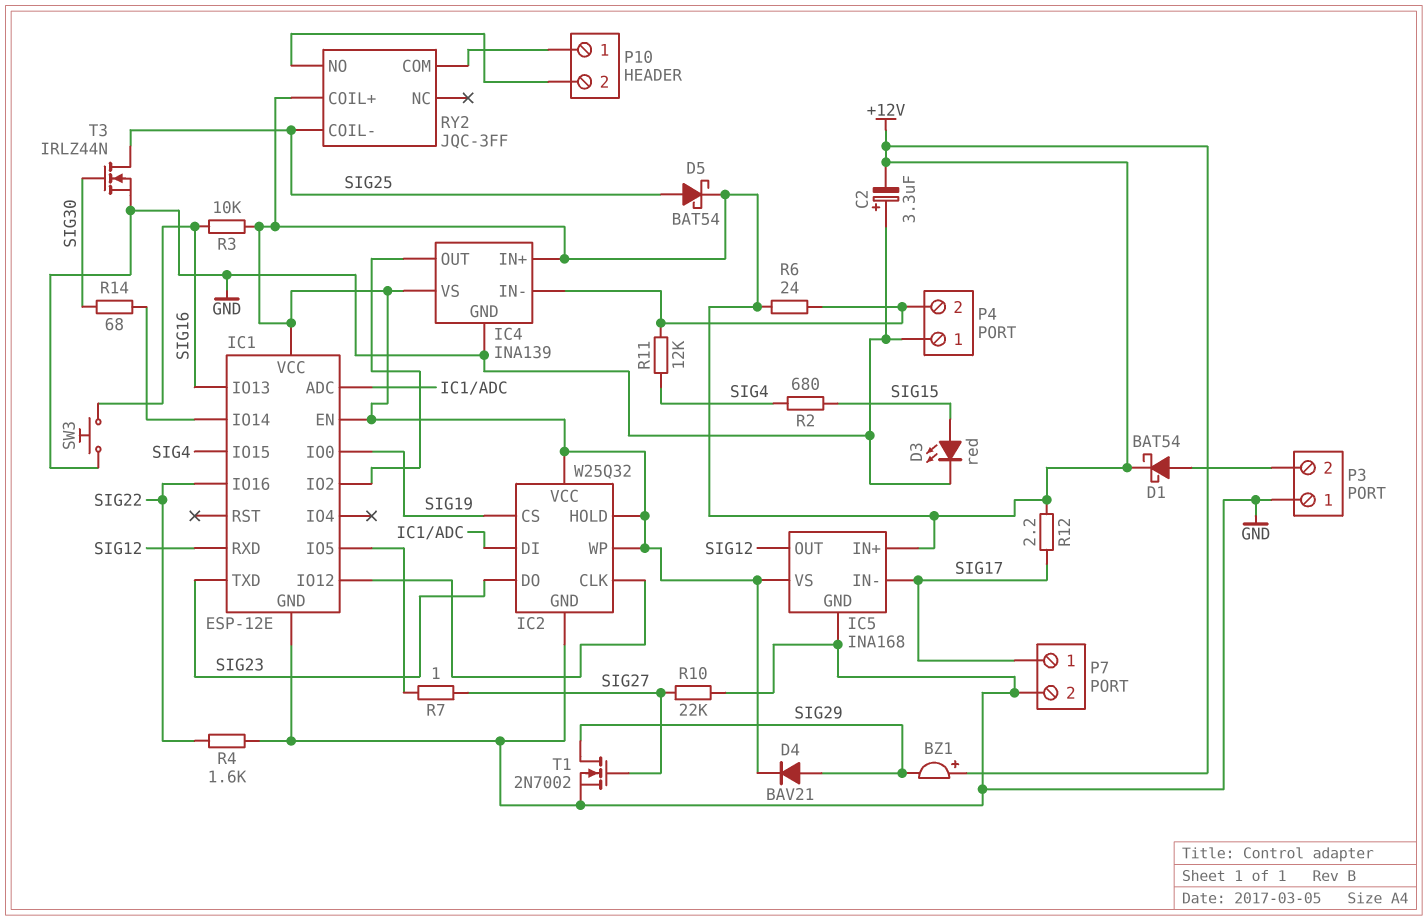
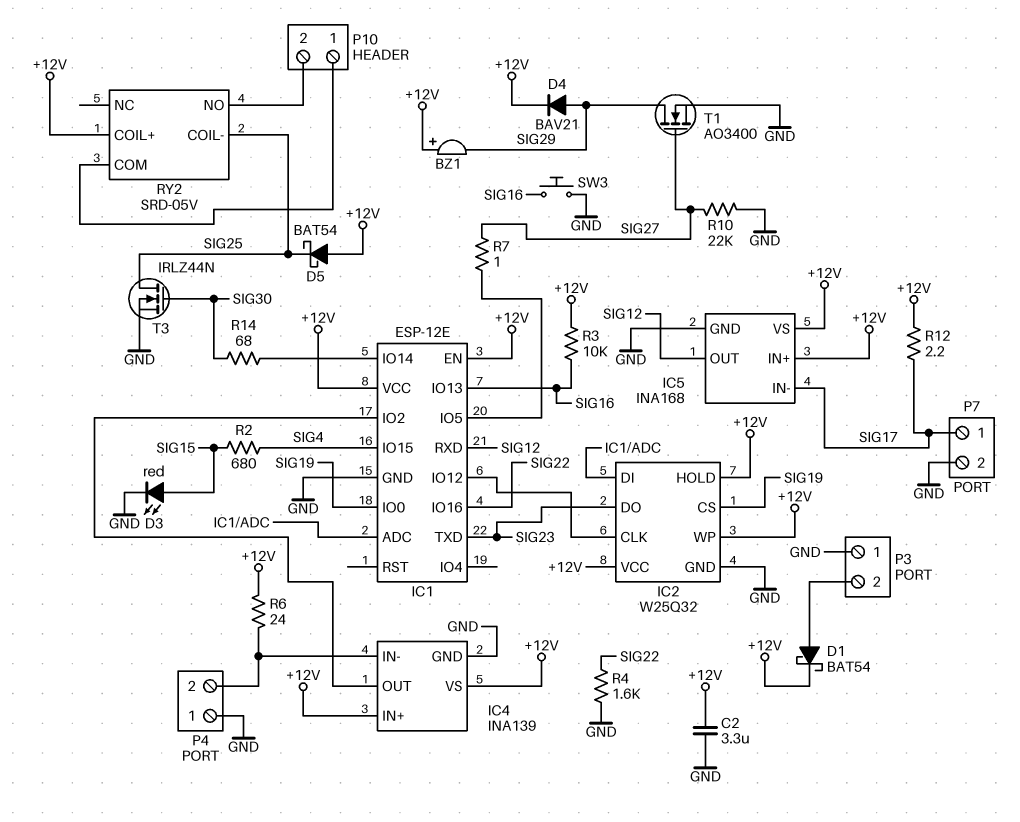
C2: 3.3uF (plus GND, minus +12V) -> 3.3uF (+12V, GND)
D5: schottky BAT54 (A SIG25, K +12V) -> schottky BAT54 (A +12V, K SIG25)
R11: 12k (IC4/IN-, SIG4) -> none
RY2: JQC-3FF -> SRD-05V
T1: NMOS 2N7002 (G SIG27, D SIG29, S GND) -> NMOS AO3400 (G SIG27, D SIG29, S GND)

